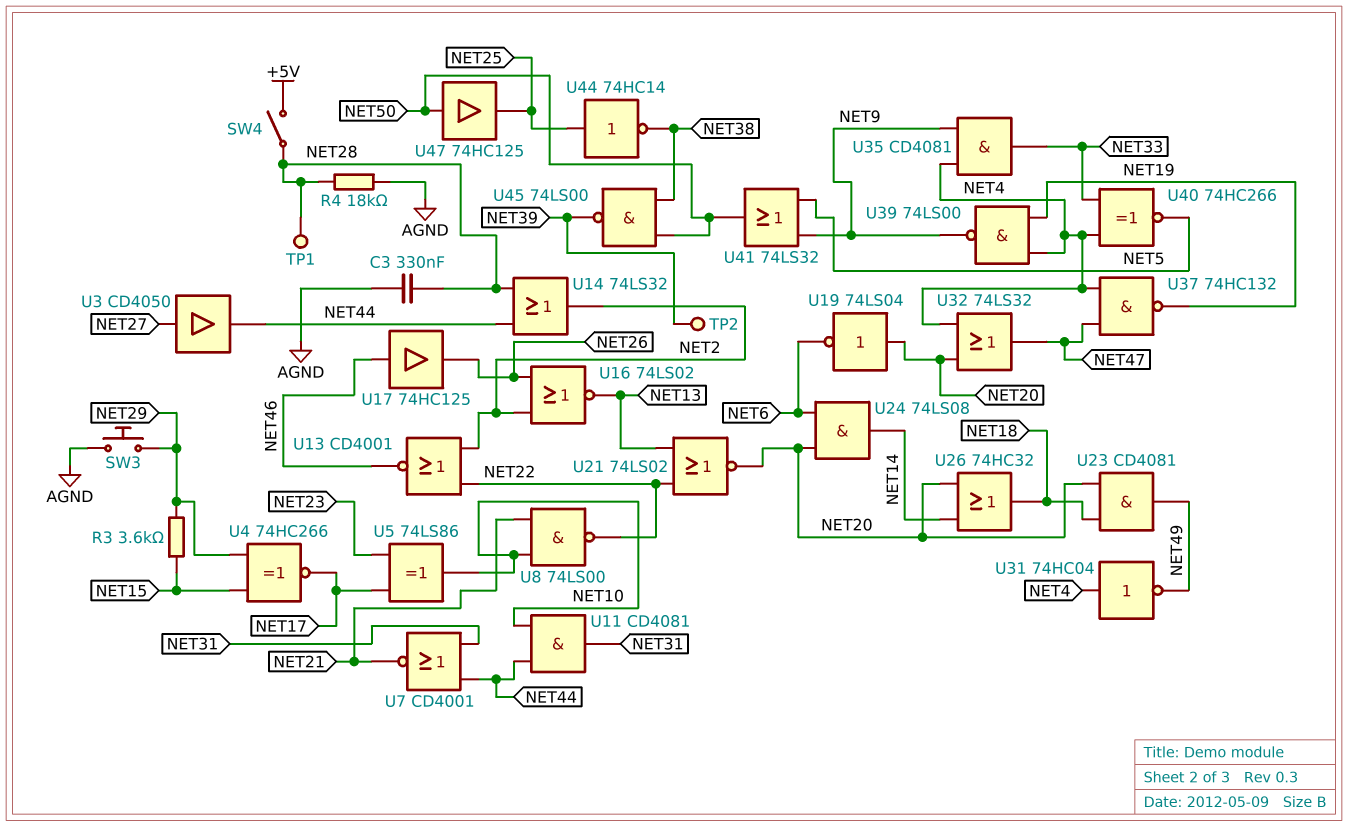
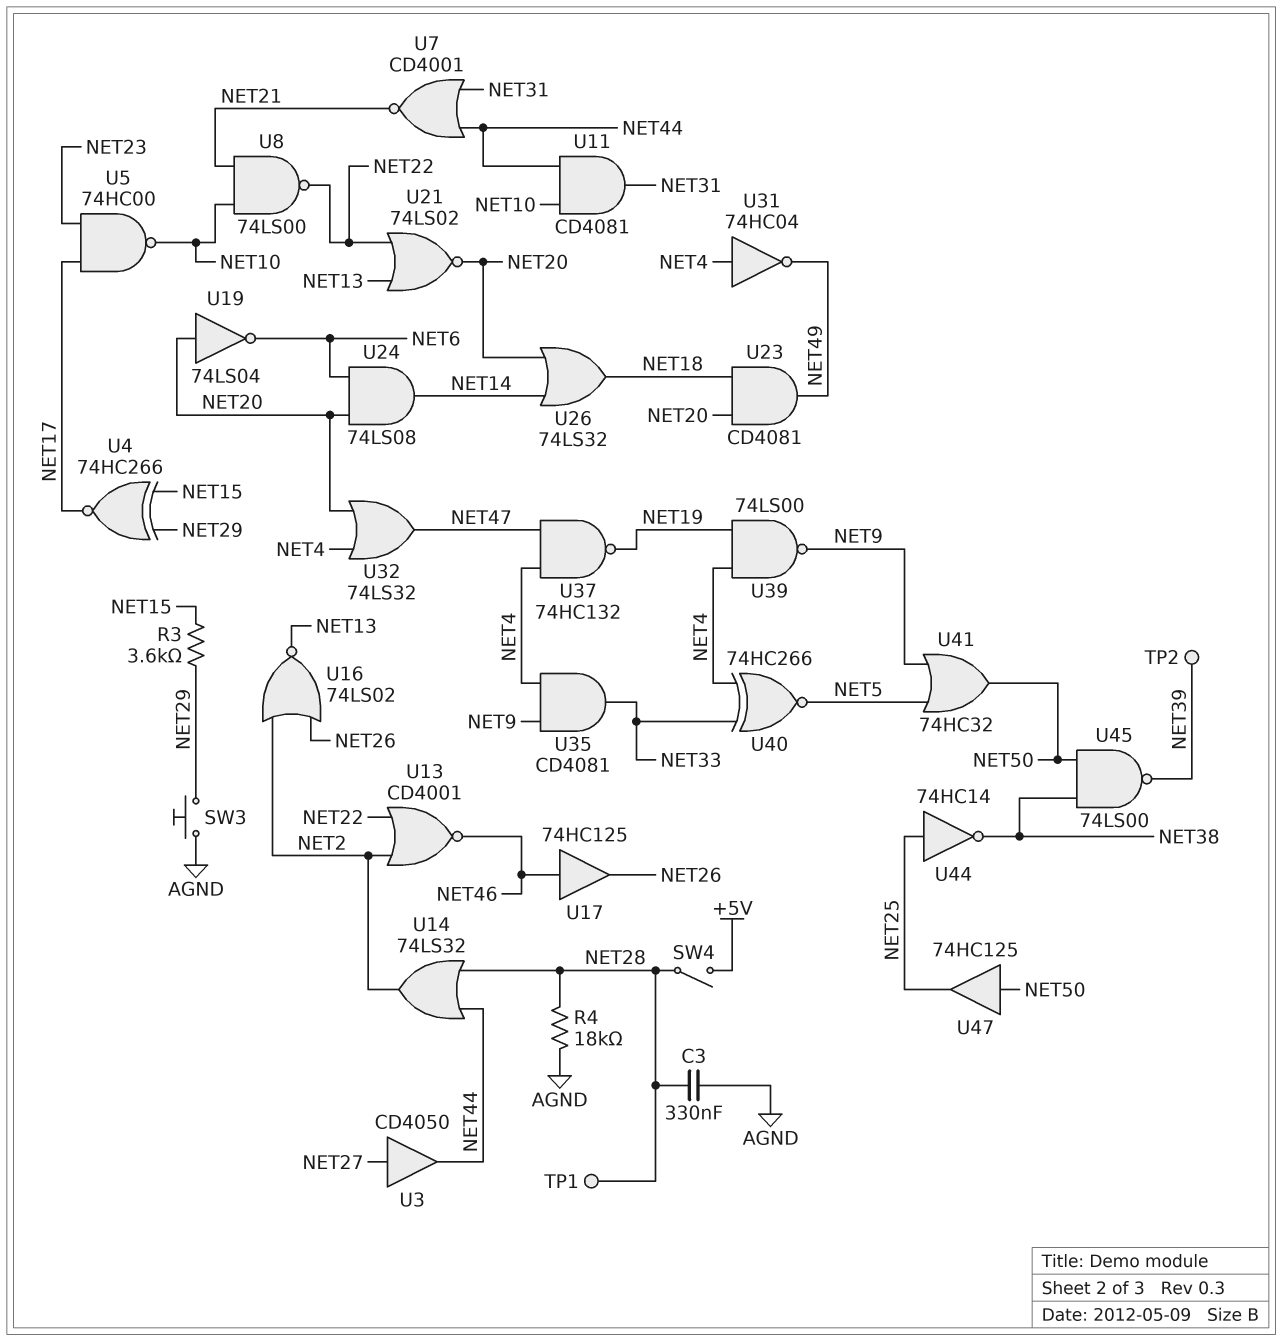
U5: XOR 74LS86 (in NET17, in NET23, out NET10) -> NAND 74HC00 (in NET17, in NET23, out NET10)
U26: OR 74HC32 (in NET14, in NET20, out NET18) -> OR 74LS32 (in NET14, in NET20, out NET18)
U41: OR 74LS32 (in NET5, in NET9, out NET50) -> OR 74HC32 (in NET5, in NET9, out NET50)

